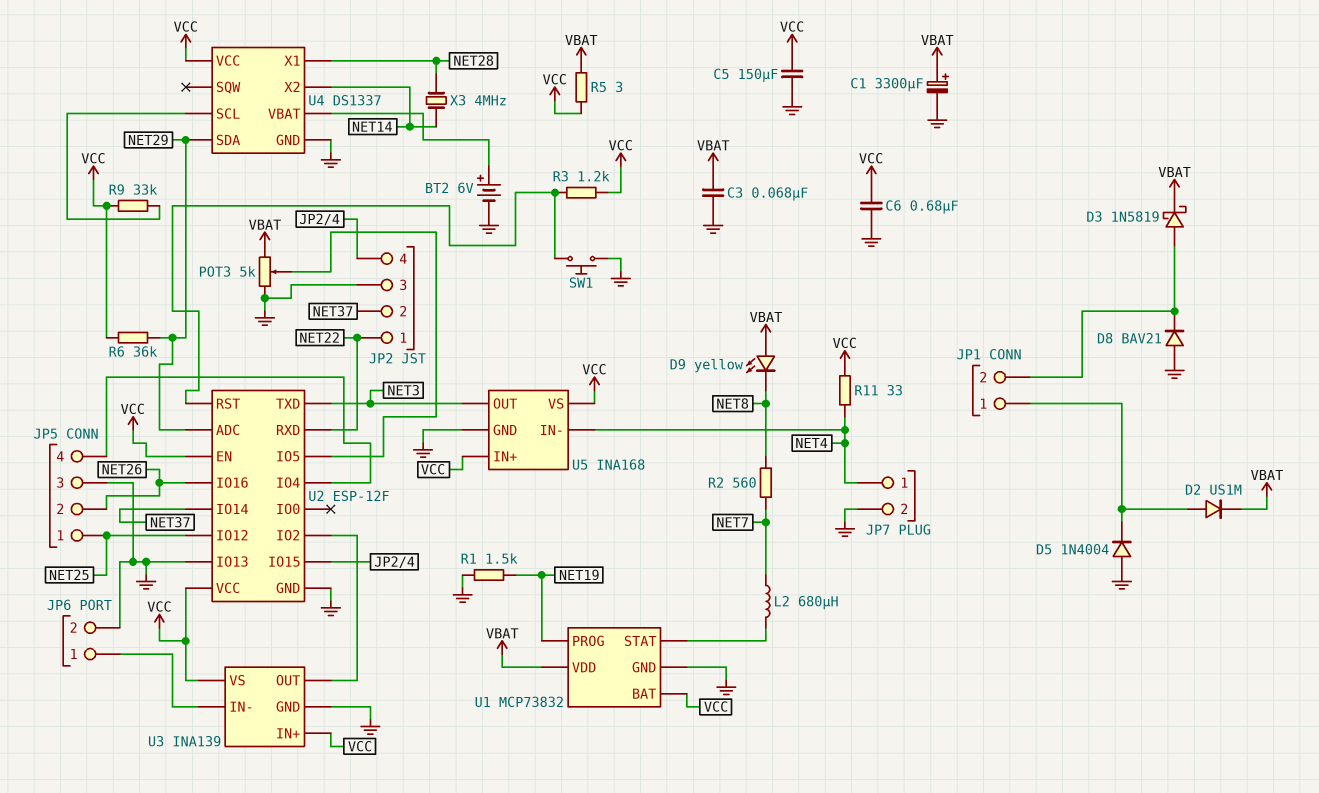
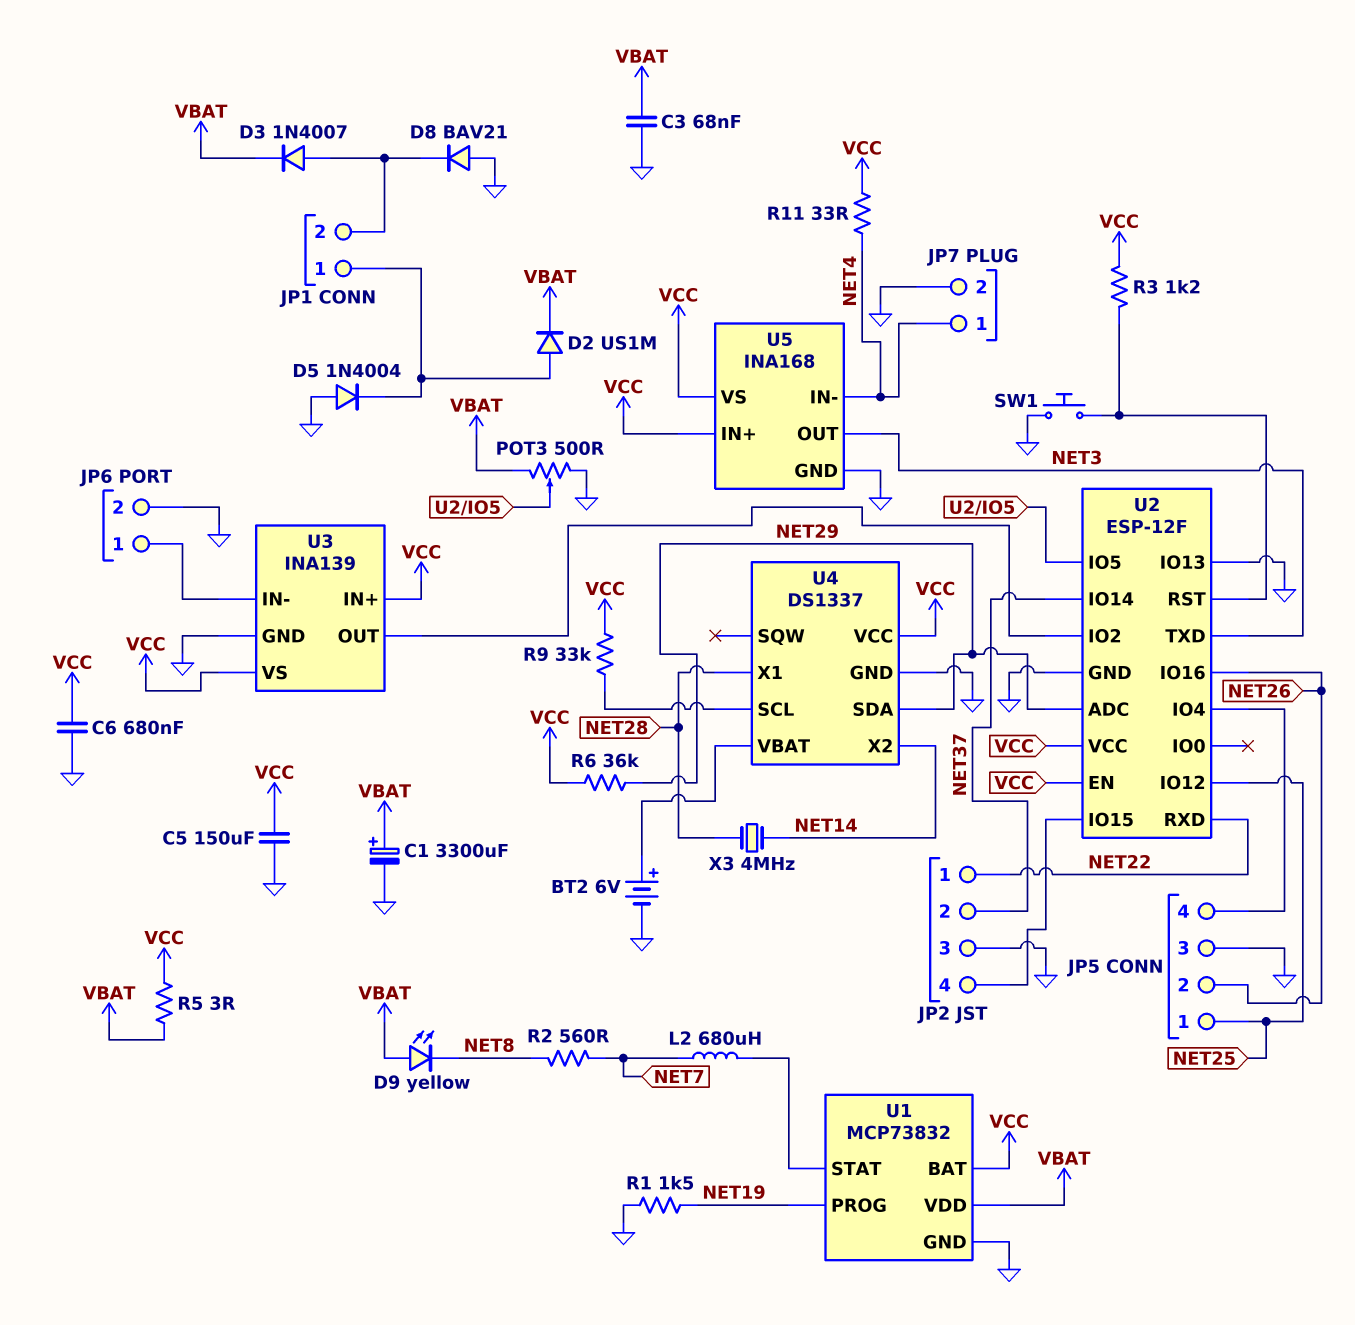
D3: schottky 1N5819 (A JP1/2, K VBAT) -> diode 1N4007 (A JP1/2, K VBAT)
POT3: 5k (GND, VBAT, wiper U2/IO5) -> 500 (GND, VBAT, wiper U2/IO5)

